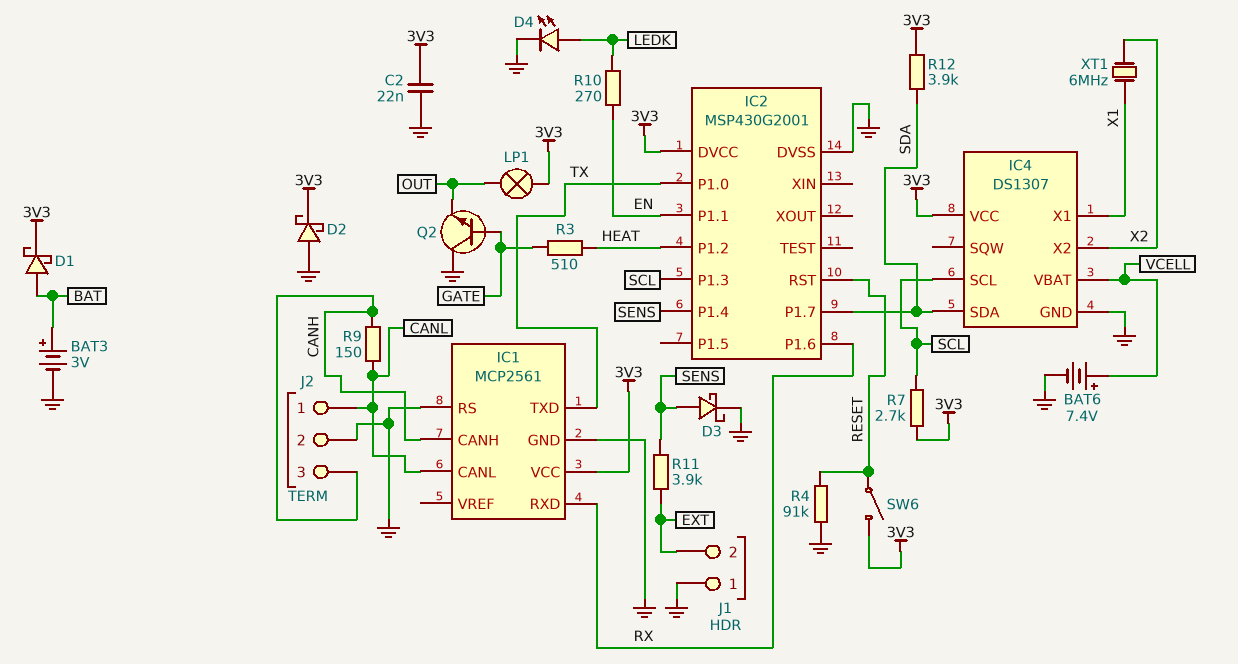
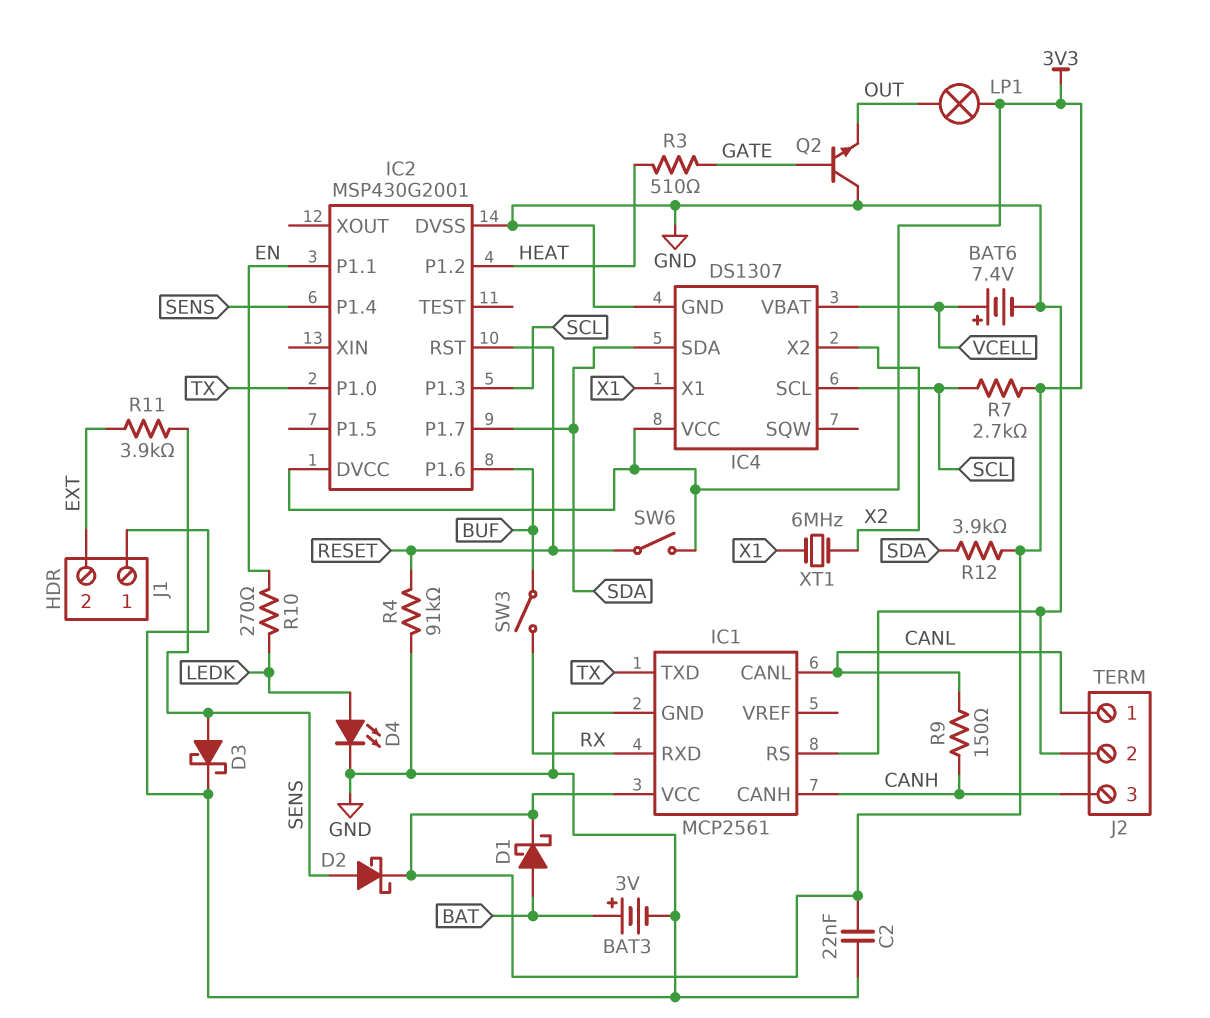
D2: schottky (A GND, K 3V3) -> schottky (A SENS, K 3V3)
IC2 pin P1.6: RX -> BUF
SW3: none -> switch (BUF, RX)

